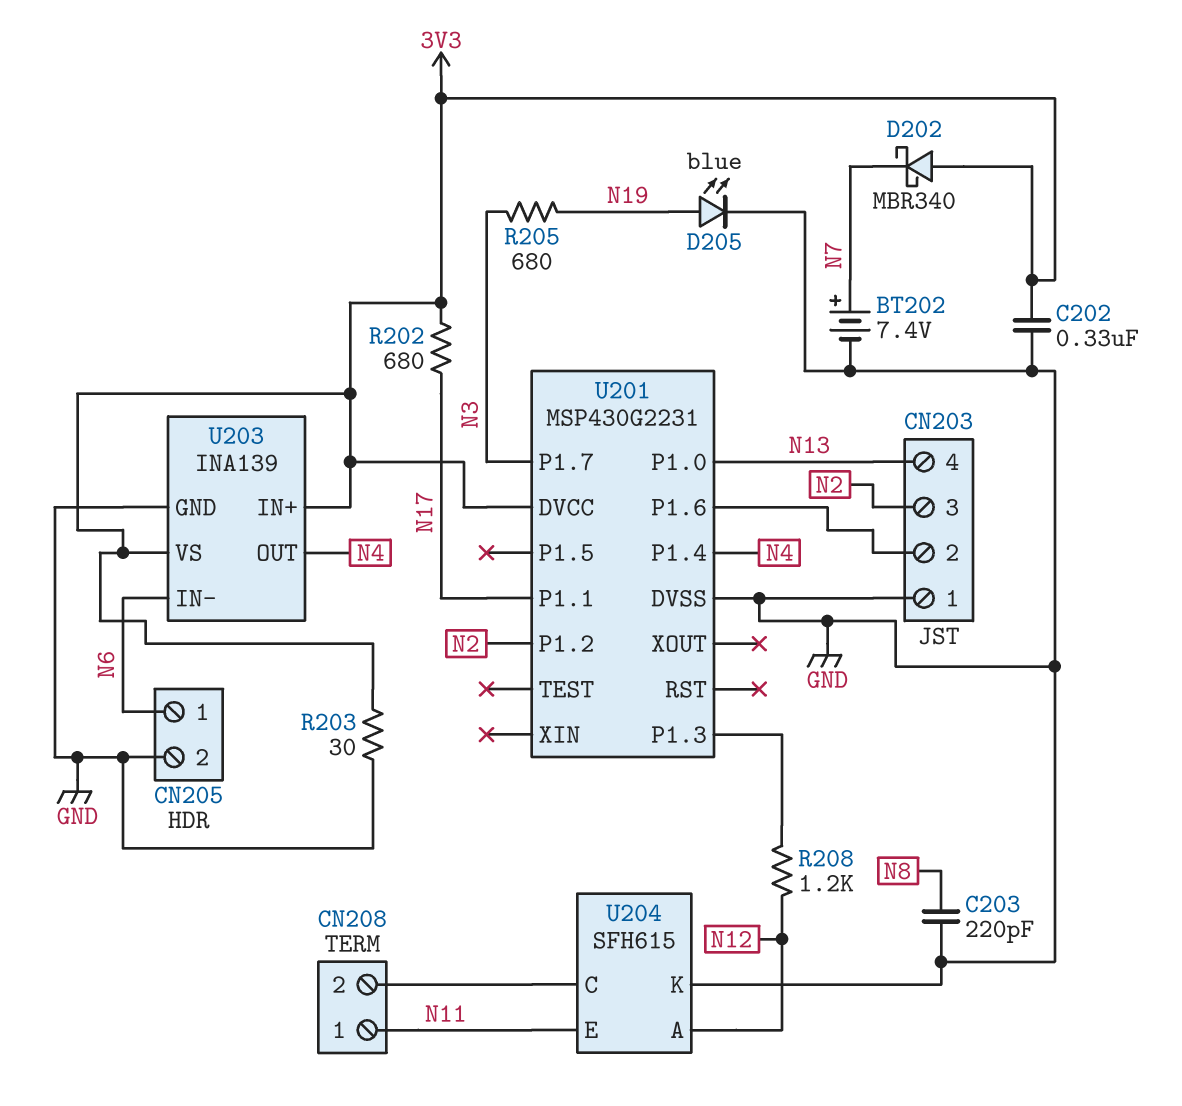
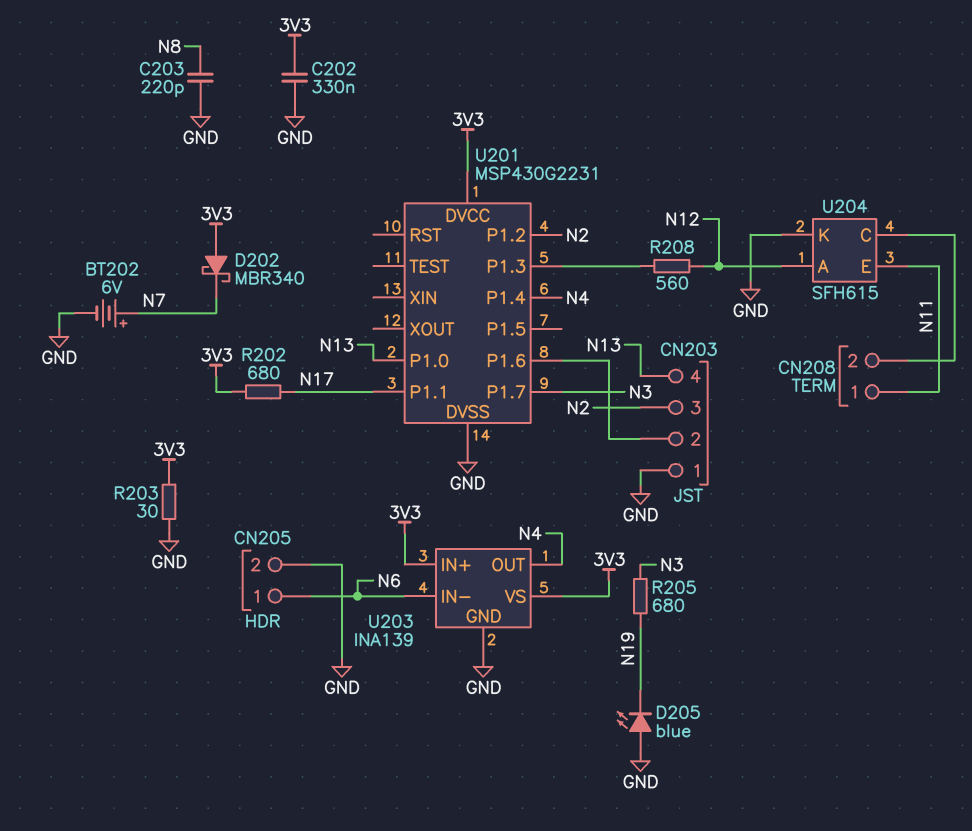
BT202: 7.4V (plus N7, minus GND) -> 6V (plus N7, minus GND)
D205: LED blue (A N19, K GND) -> LED blue (A GND, K N19)
R208: 1.2k (N12, U201/P1.3) -> 560 (N12, U201/P1.3)

